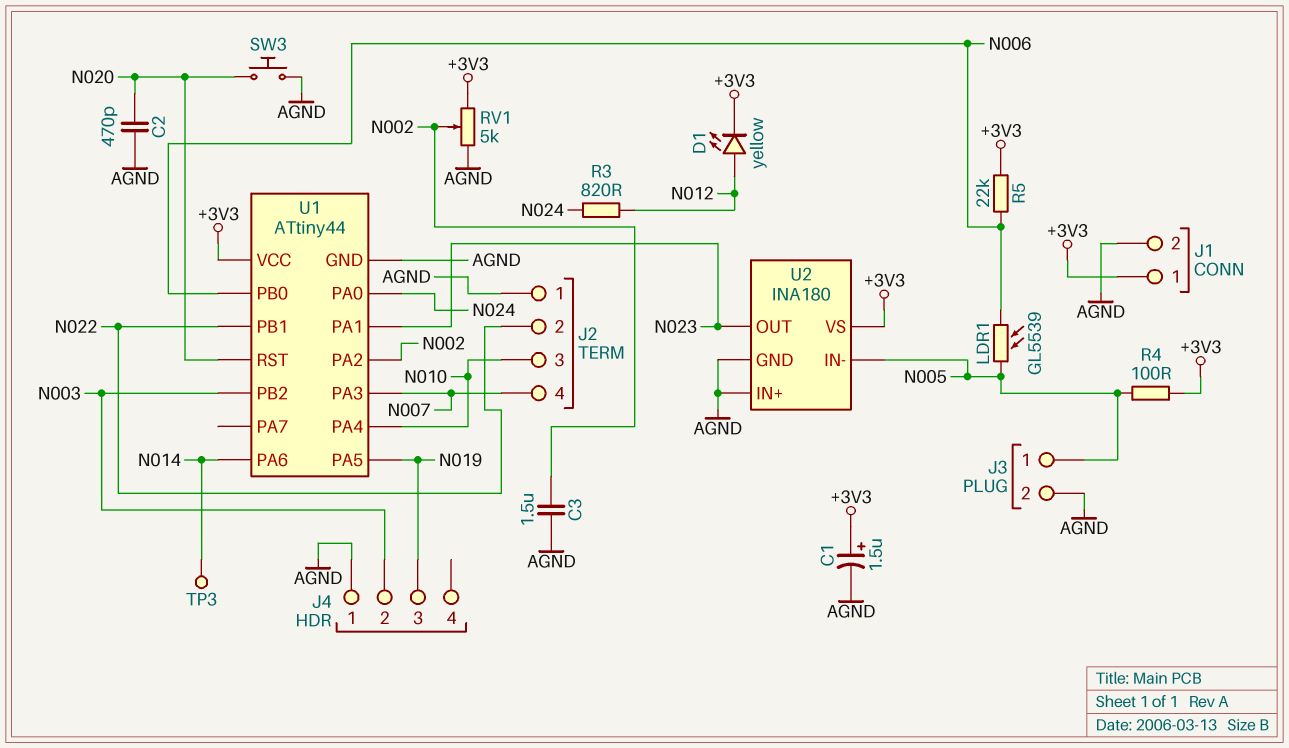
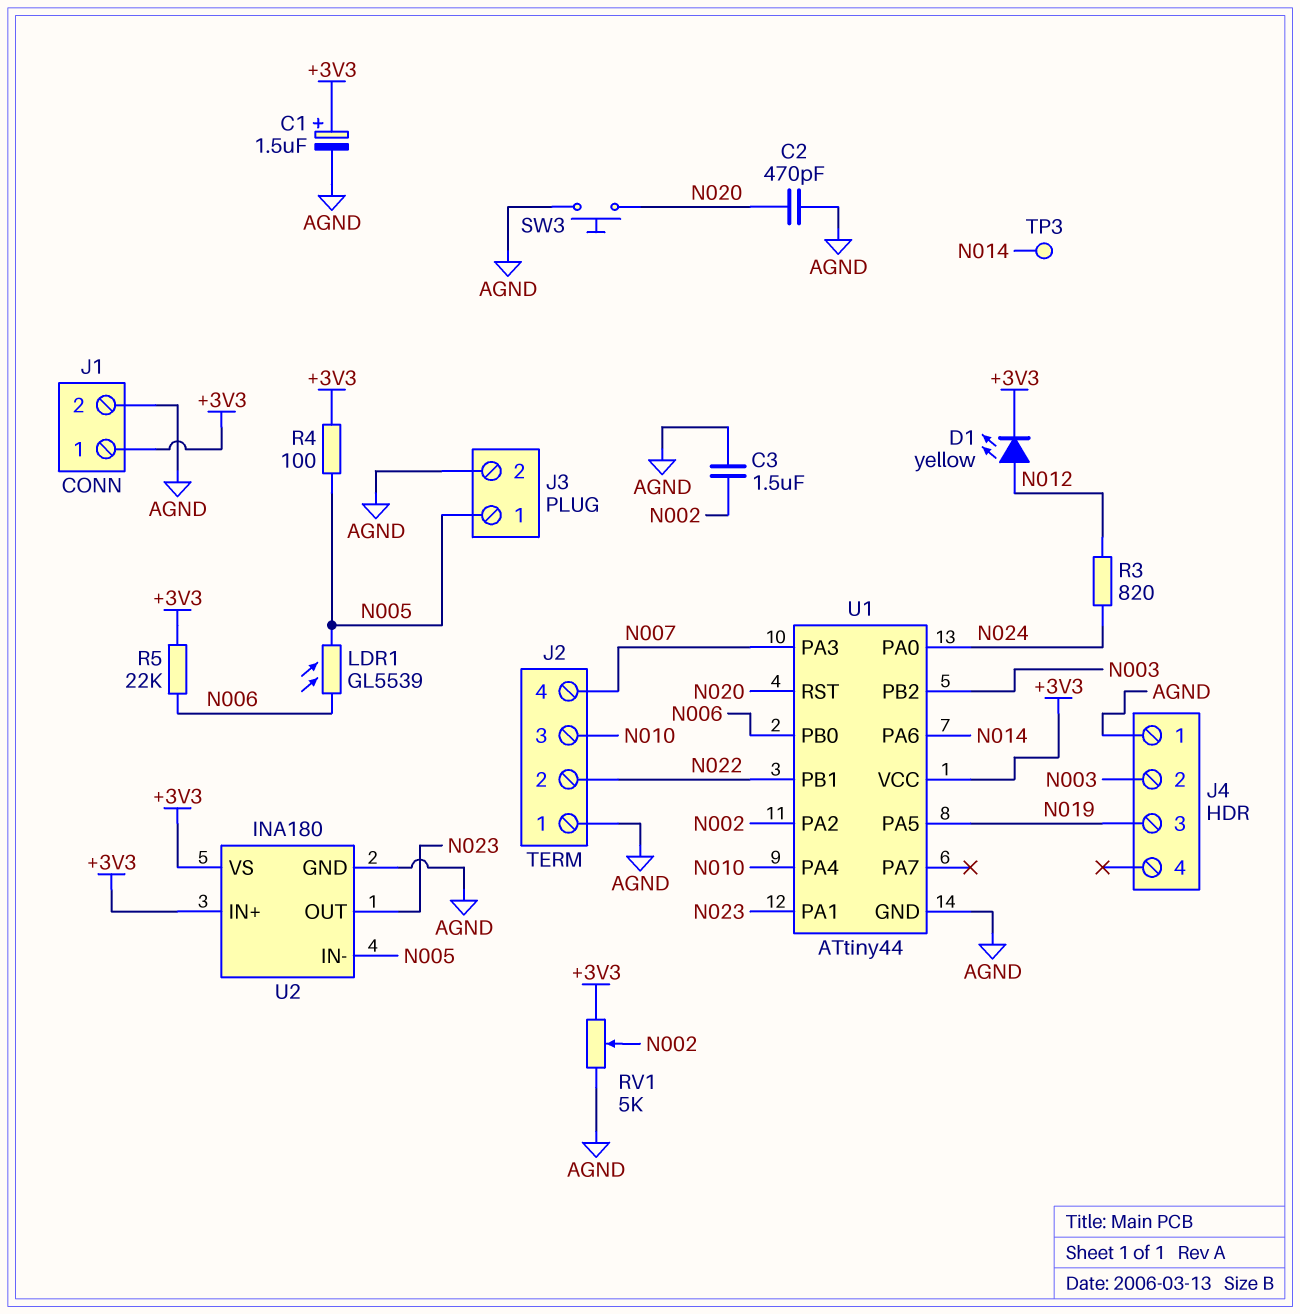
U2 pin IN+: AGND -> +3V3

